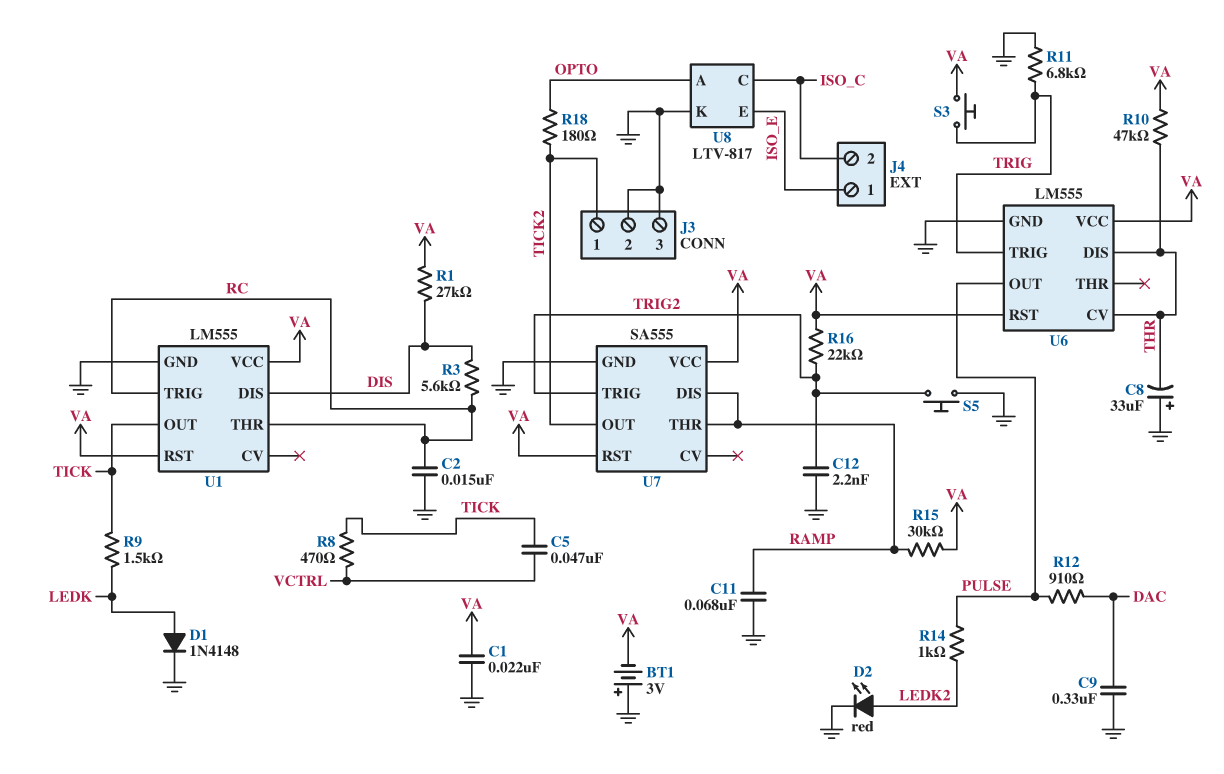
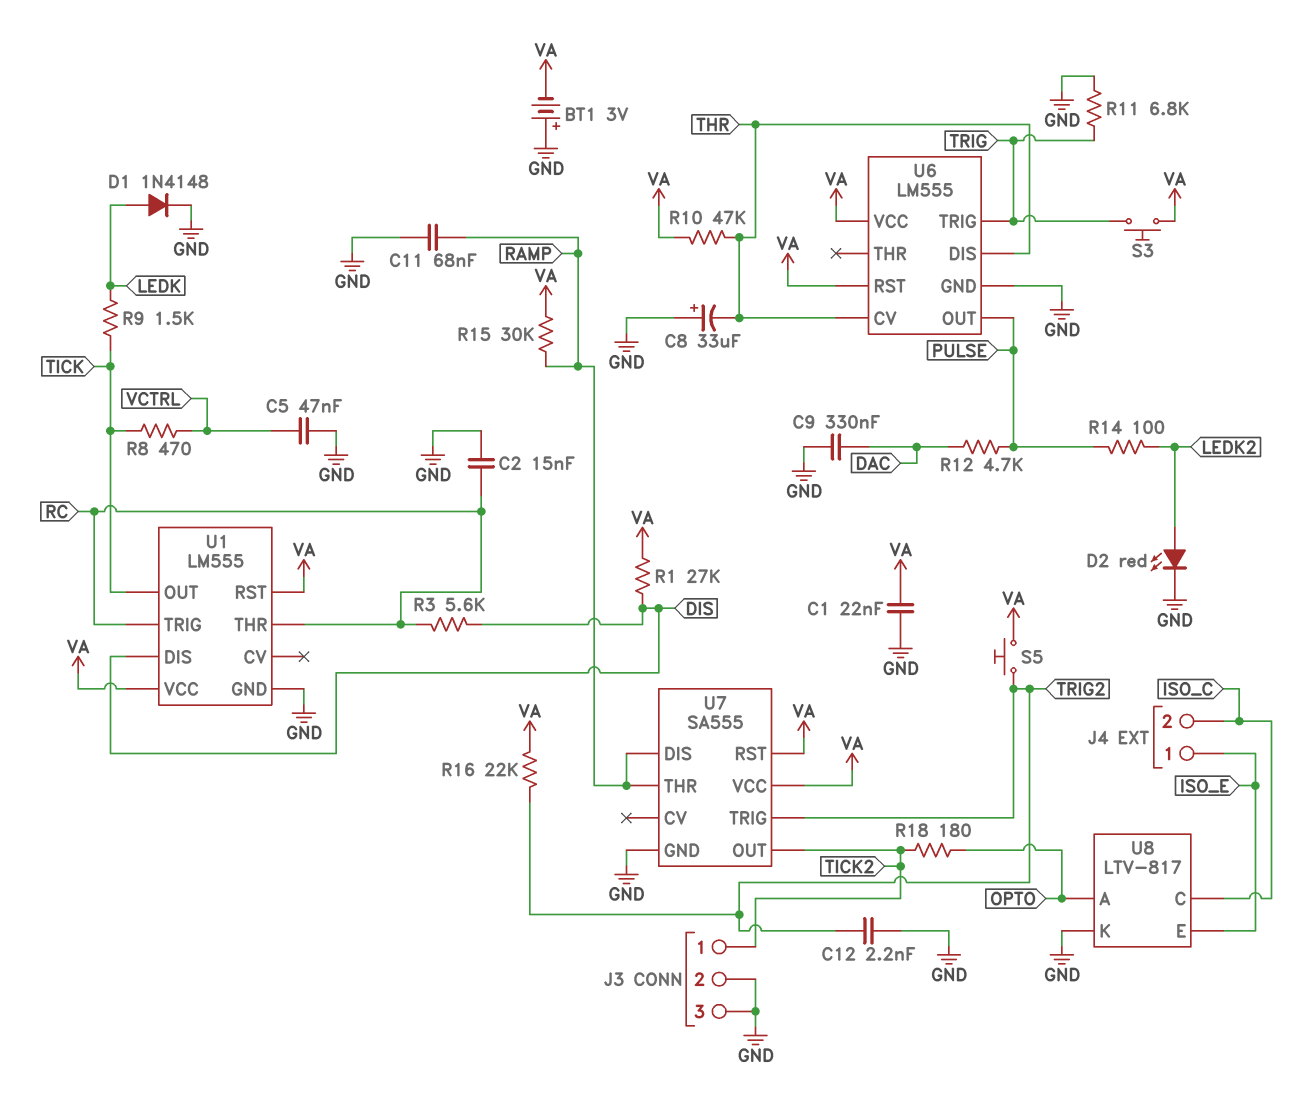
C5: 47nF (TICK, VCTRL) -> 47nF (GND, VCTRL)
R12: 910 (DAC, PULSE) -> 4.7k (DAC, PULSE)
R14: 1k (LEDK2, PULSE) -> 100 (LEDK2, PULSE)
S5: button (GND, TRIG2) -> button (TRIG2, VA)

